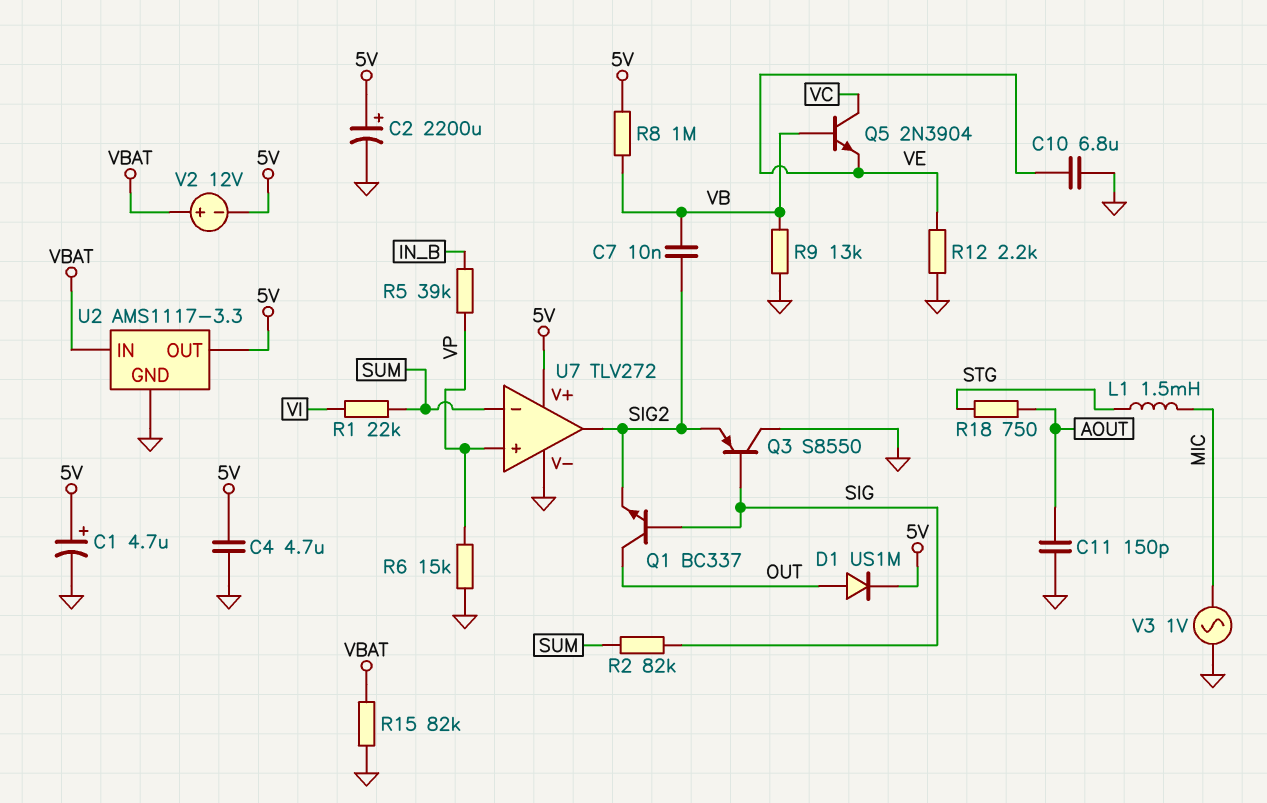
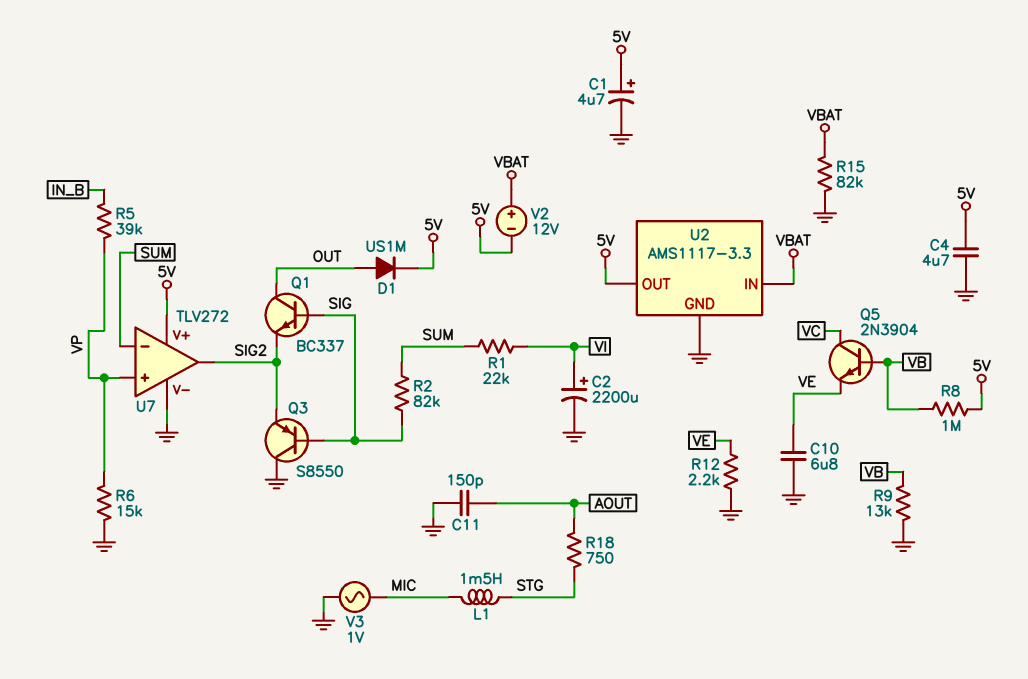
C2: 2200uF (plus 5V, minus GND) -> 2200uF (plus VI, minus GND)
C7: 10nF (SIG2, VB) -> none

